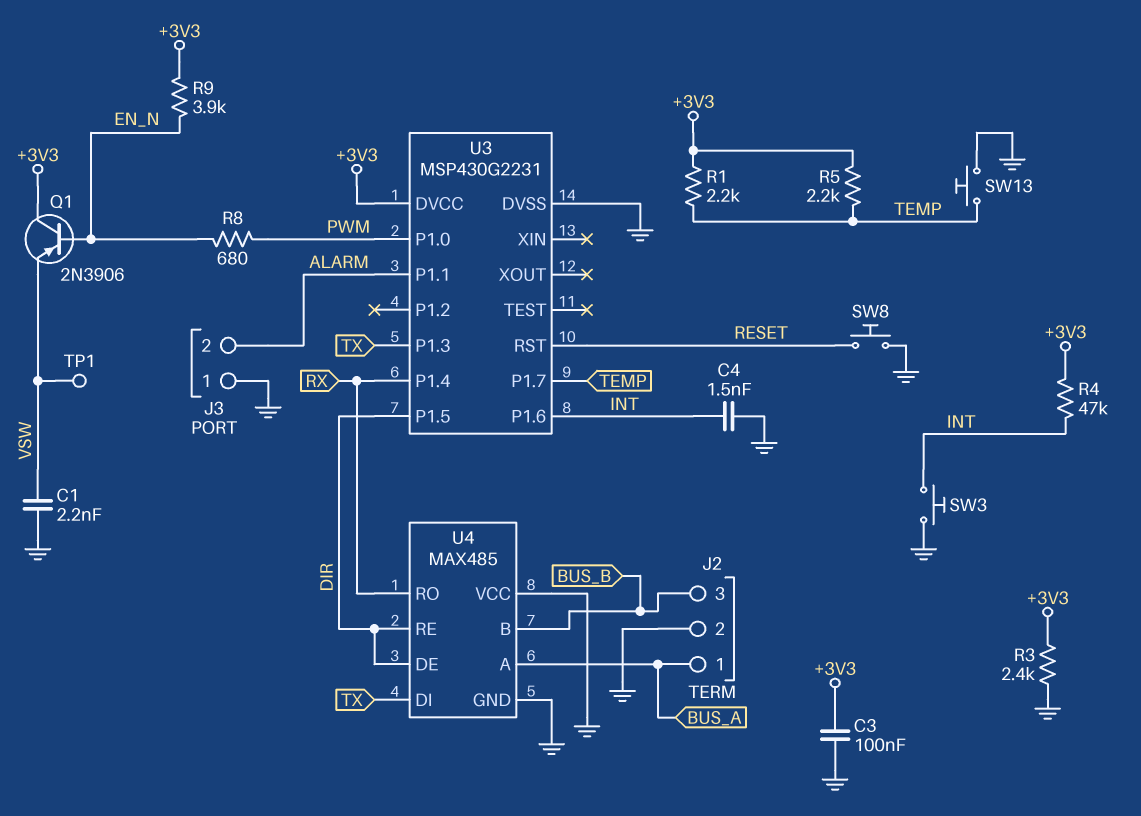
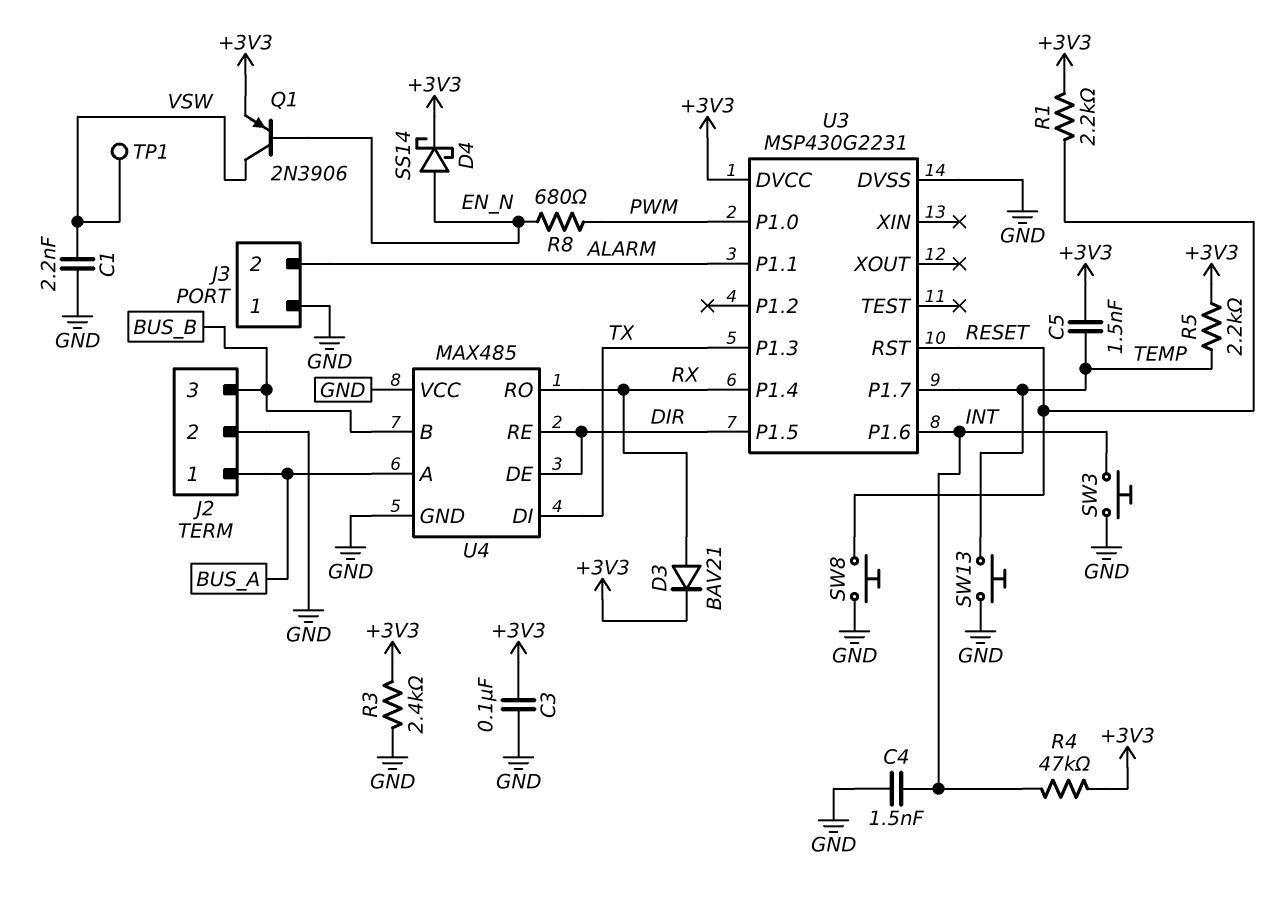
C5: none -> 1.5nF (+3V3, TEMP)
D3: none -> diode BAV21 (A RX, K +3V3)
D4: none -> schottky SS14 (A EN_N, K +3V3)
Q1: PNP 2N3906 (B EN_N, C +3V3, E VSW) -> PNP 2N3906 (B EN_N, C VSW, E +3V3)
R1: 2.2k (+3V3, TEMP) -> 2.2k (+3V3, RESET)
R9: 3.9k (+3V3, EN_N) -> none

